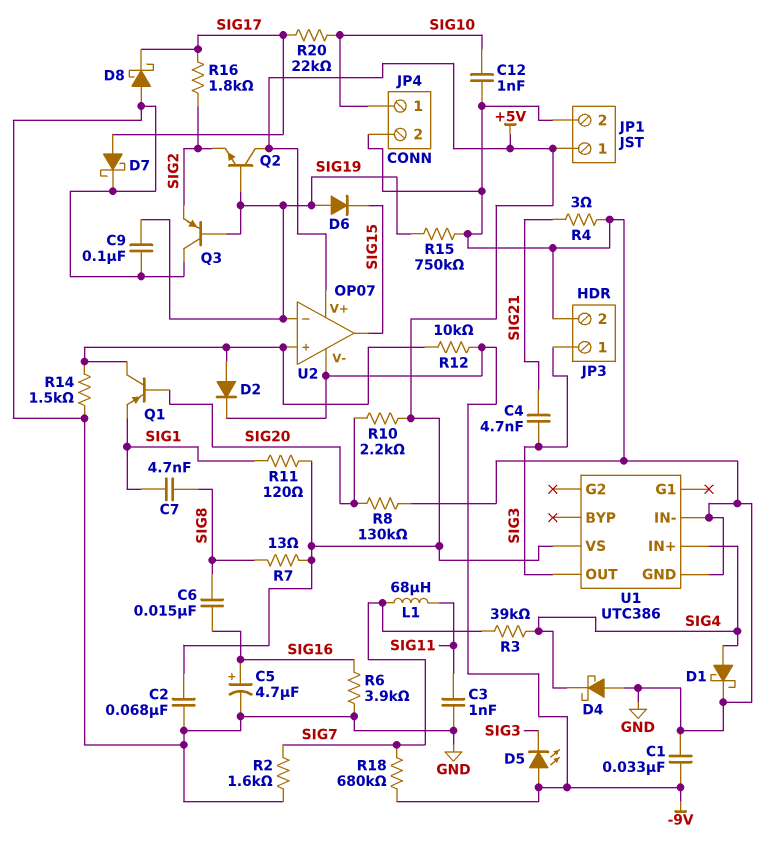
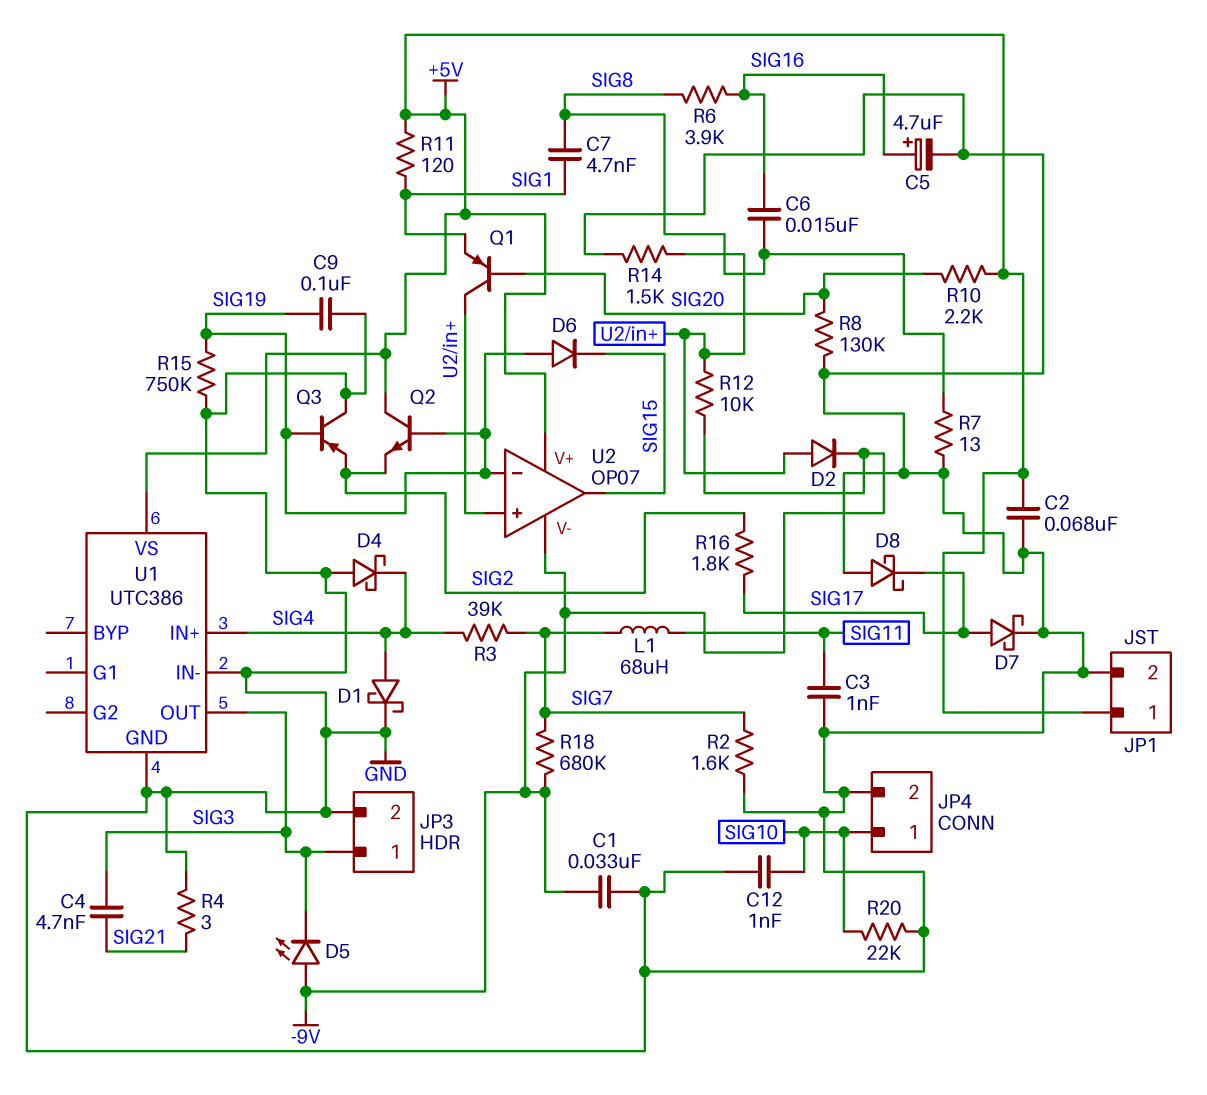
R6: 3.9k (GND, SIG16) -> 3.9k (SIG8, SIG16)
R7: 13 (+5V, SIG8) -> 13 (GND, SIG8)
R20: 22k (SIG10, SIG17) -> 22k (GND, SIG10)

